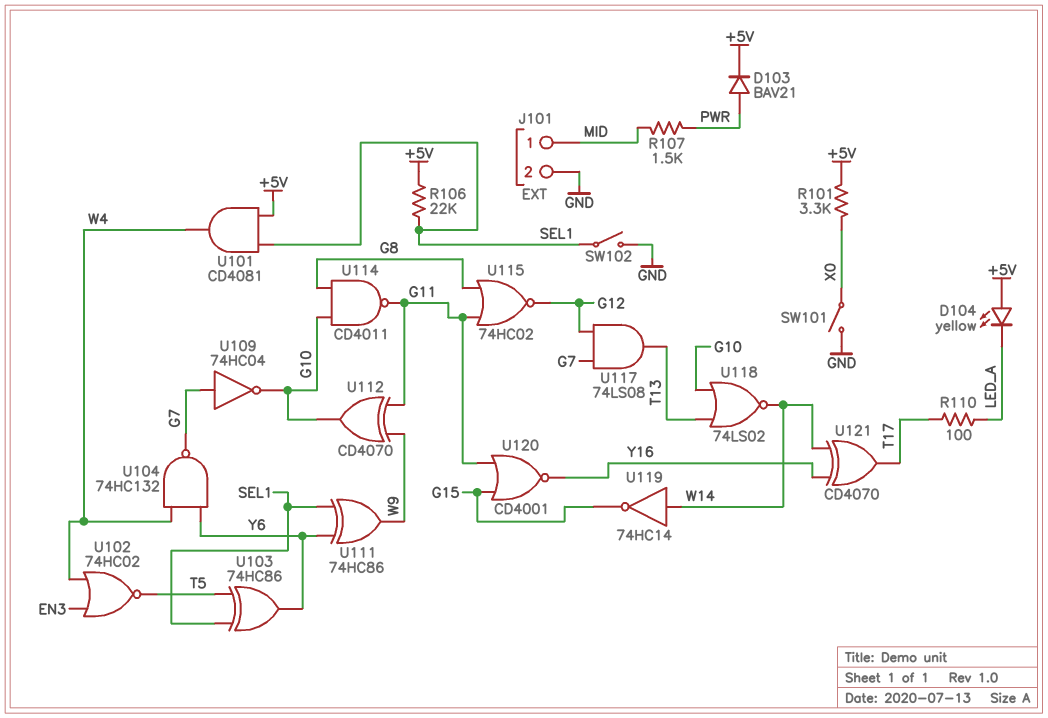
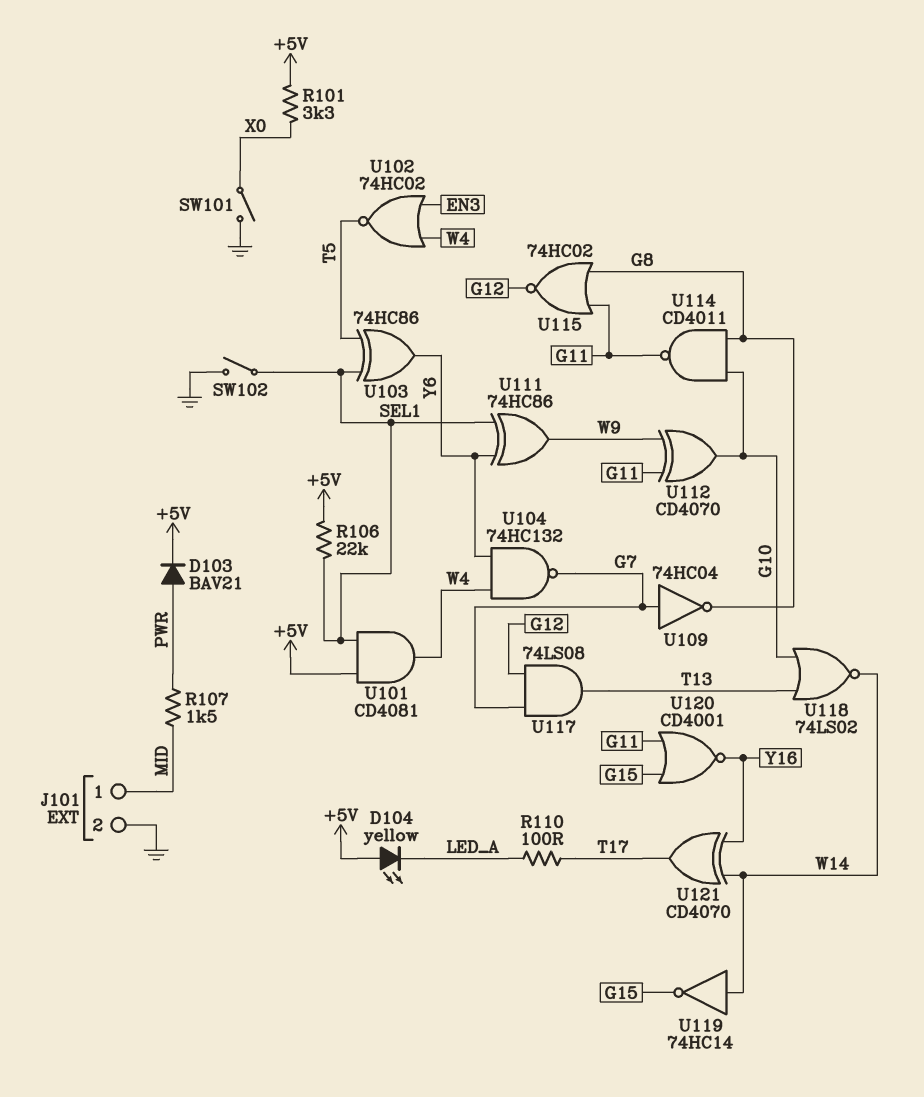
U109: NOT 74HC04 (in G7, out G10) -> NOT 74HC04 (in G7, out G8)

